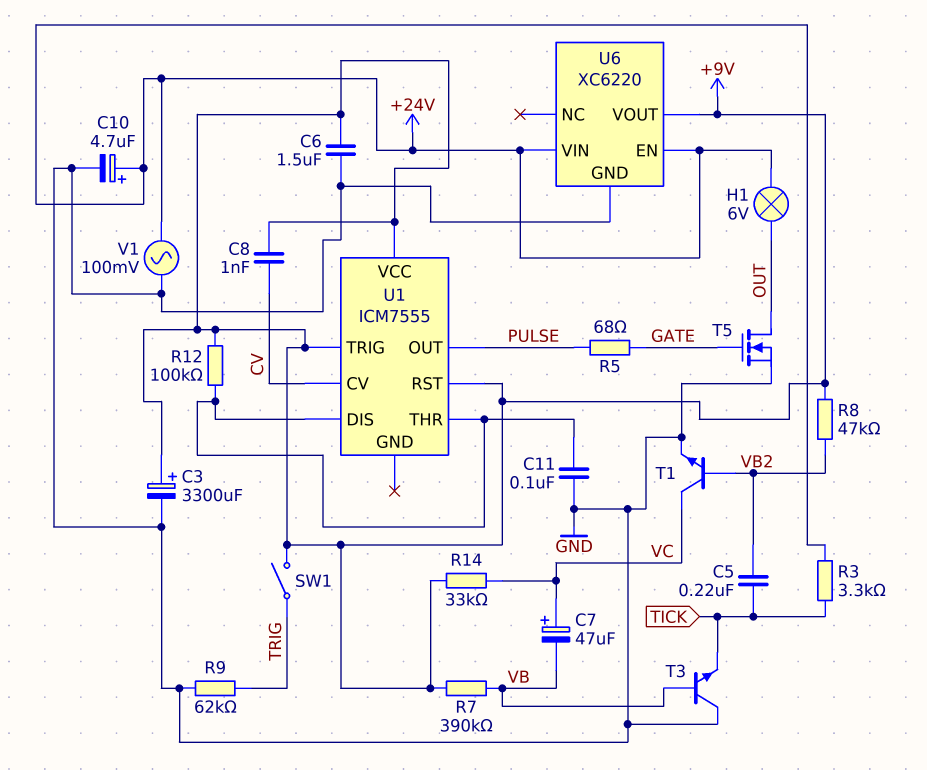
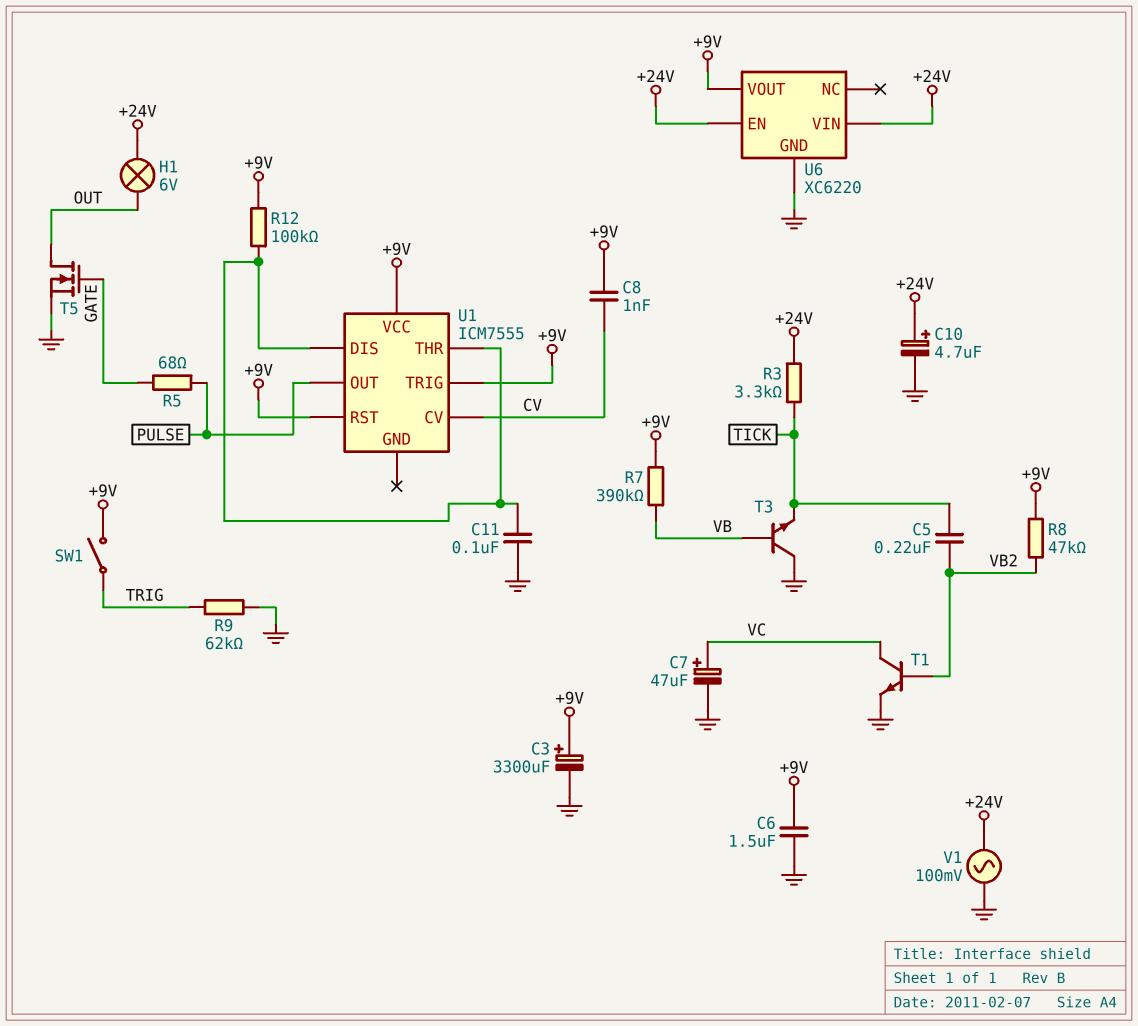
C7: 47uF (plus VC, minus VB) -> 47uF (plus VC, minus GND)
R14: 33k (+9V, VC) -> none

